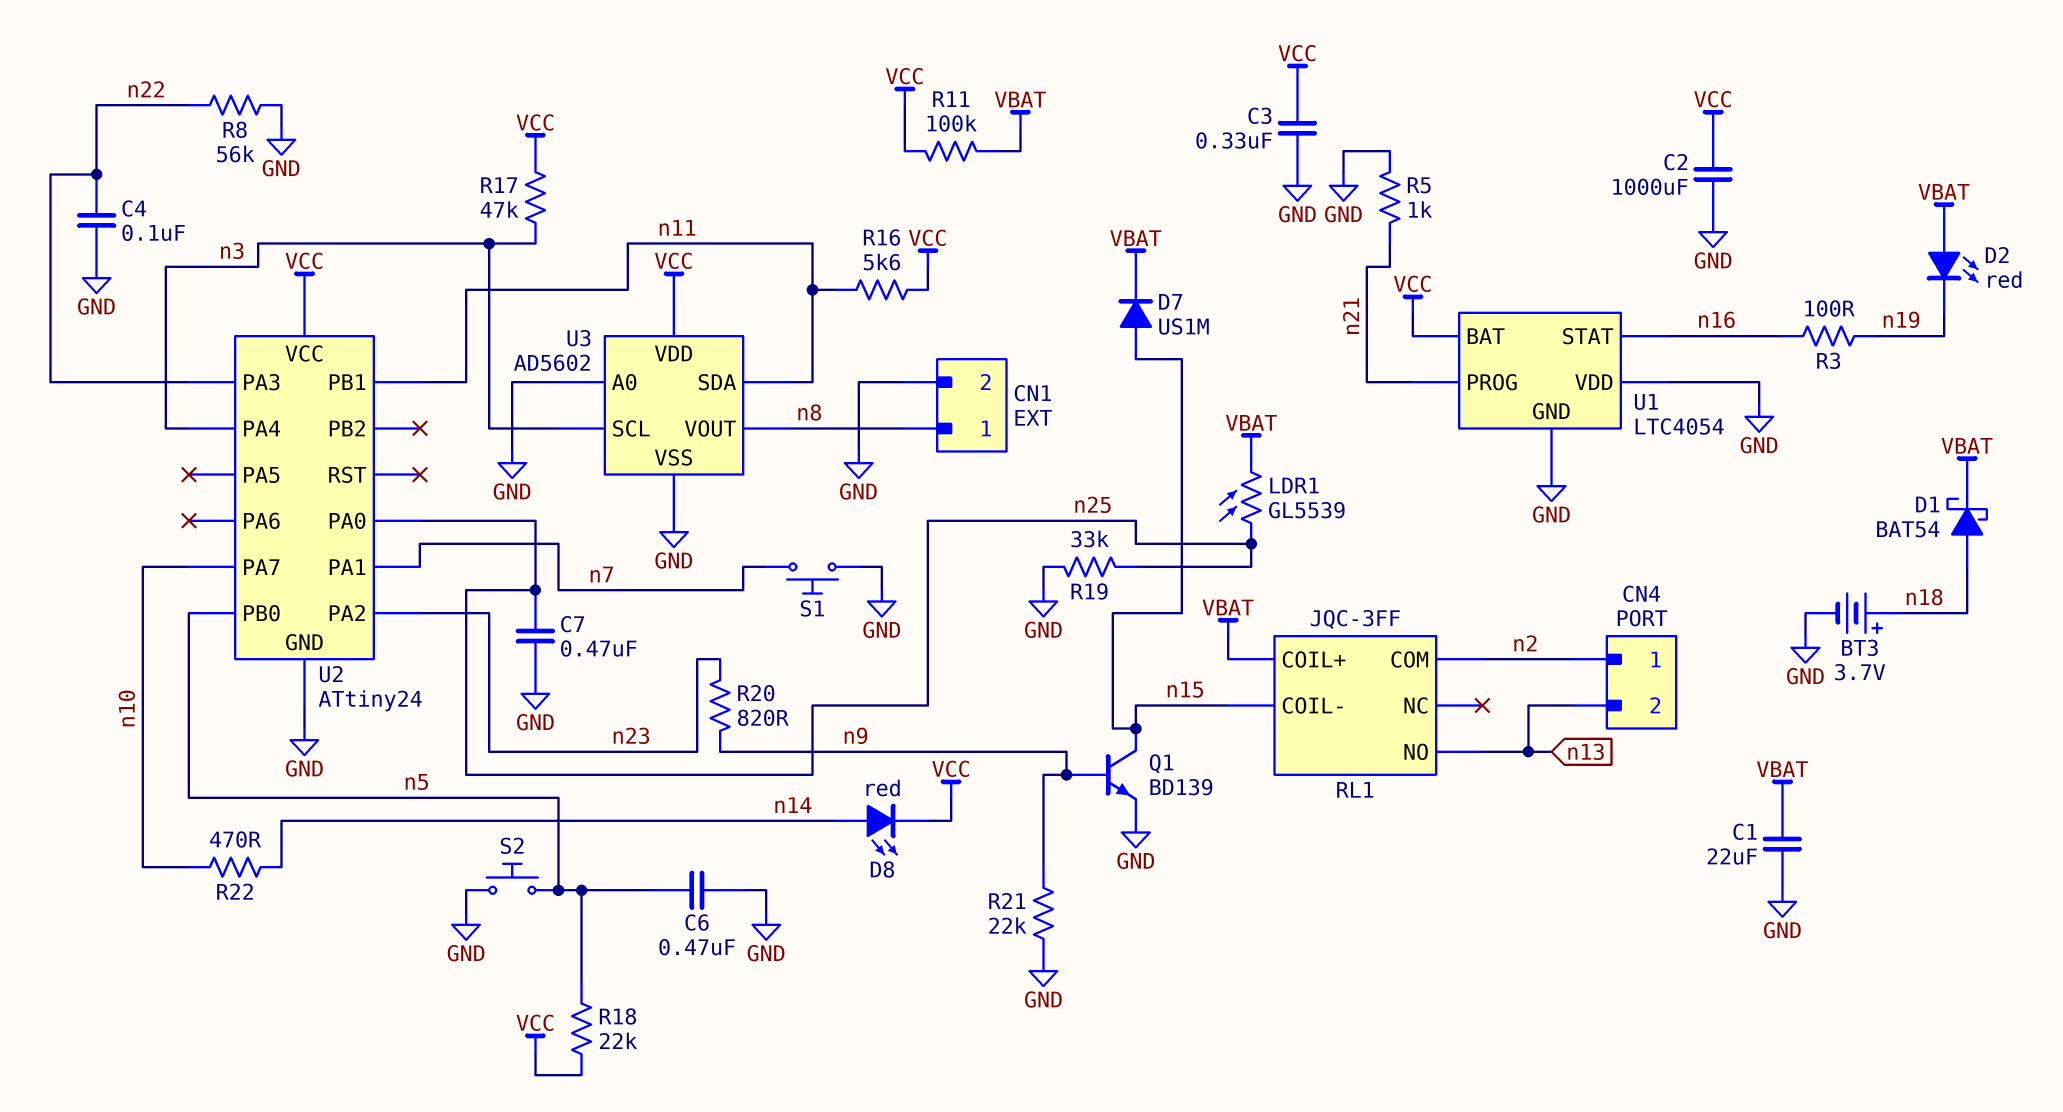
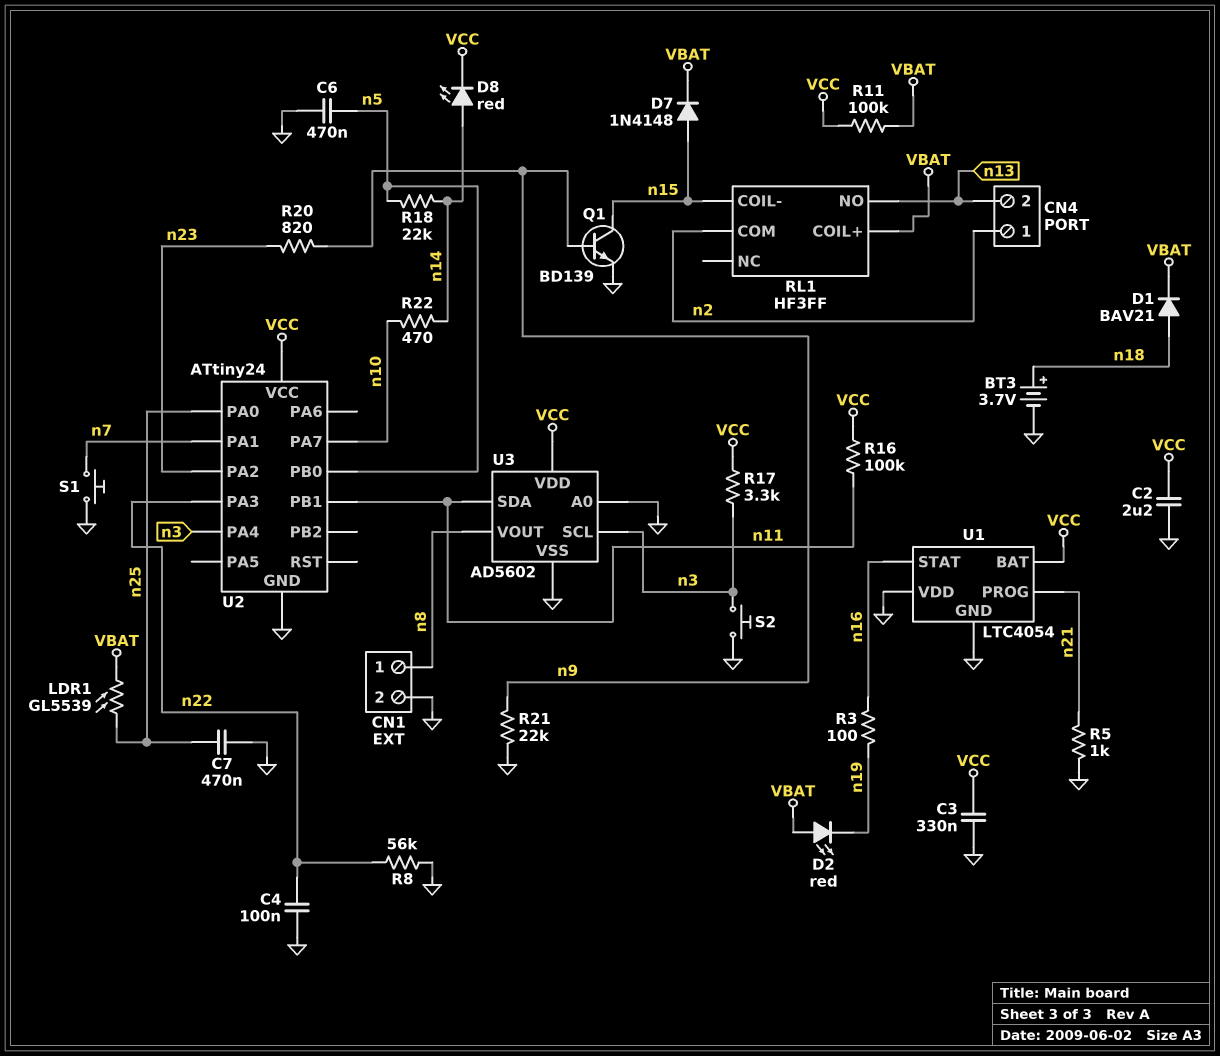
C1: 22uF (GND, VBAT) -> none
C2: 1000uF (GND, VCC) -> 2.2uF (GND, VCC)
D1: schottky BAT54 (A n18, K VBAT) -> diode BAV21 (A n18, K VBAT)
D7: diode US1M (A n15, K VBAT) -> diode 1N4148 (A n15, K VBAT)
R16: 5.6k (VCC, n11) -> 100k (VCC, n11)
R17: 47k (VCC, n3) -> 3.3k (VCC, n3)
R18: 22k (VCC, n5) -> 22k (n5, n14)
R19: 33k (GND, n25) -> none
RL1: JQC-3FF -> HF3FF
S2: button (GND, n5) -> button (GND, n3)

